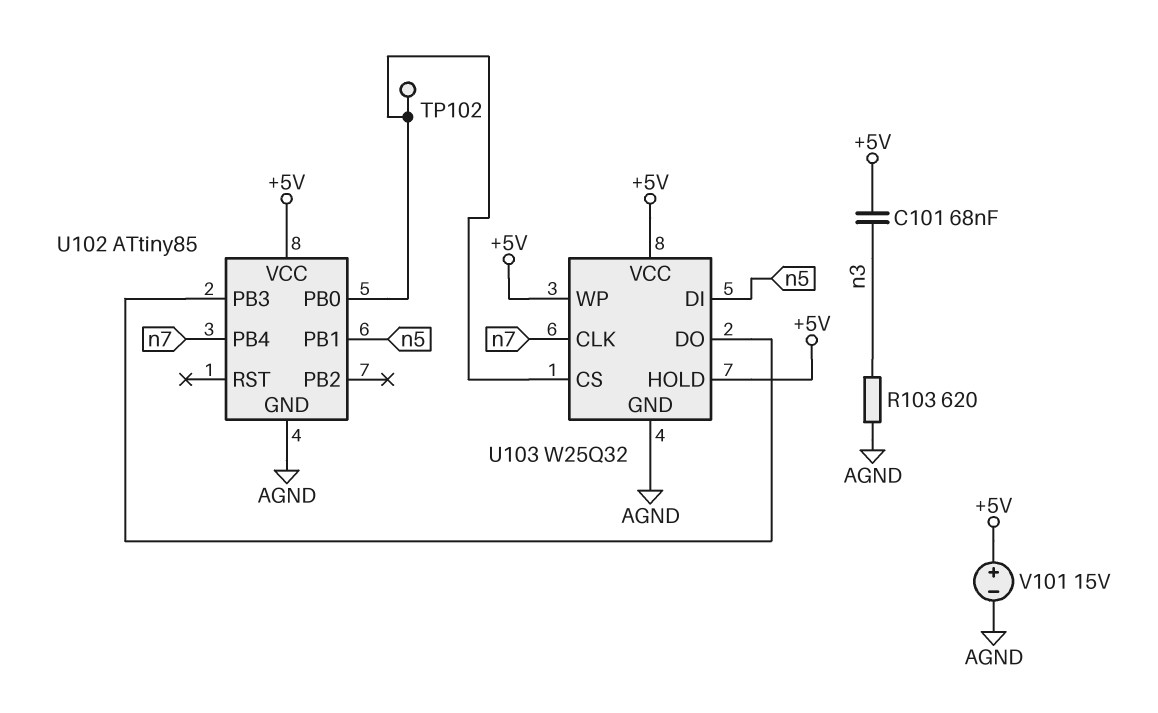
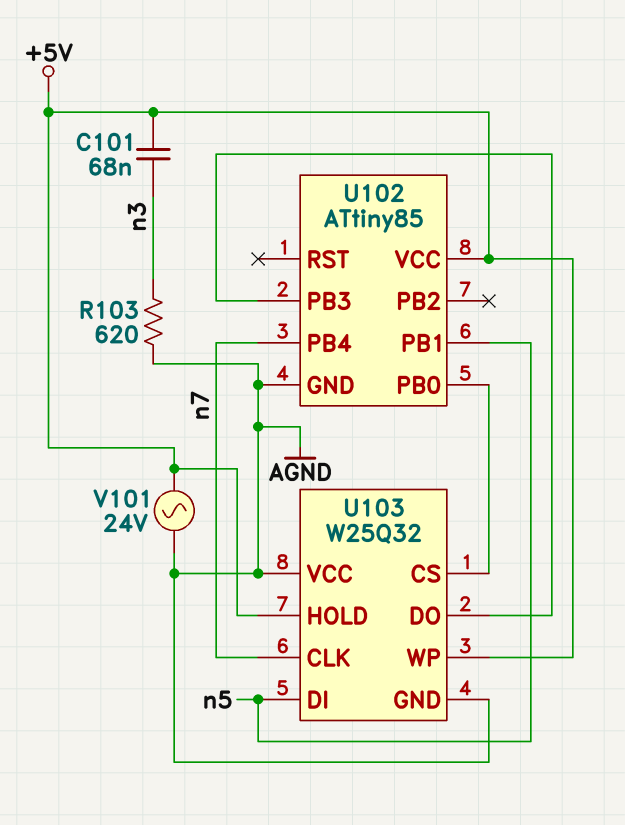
TP102: test point (U102/PB0) -> none
U103 pin VCC: +5V -> AGND
V101: 15V (plus +5V, minus AGND) -> AC 24V (+5V, AGND)

